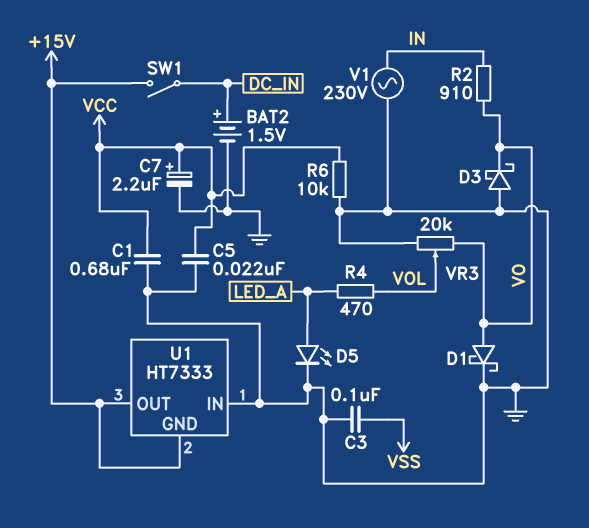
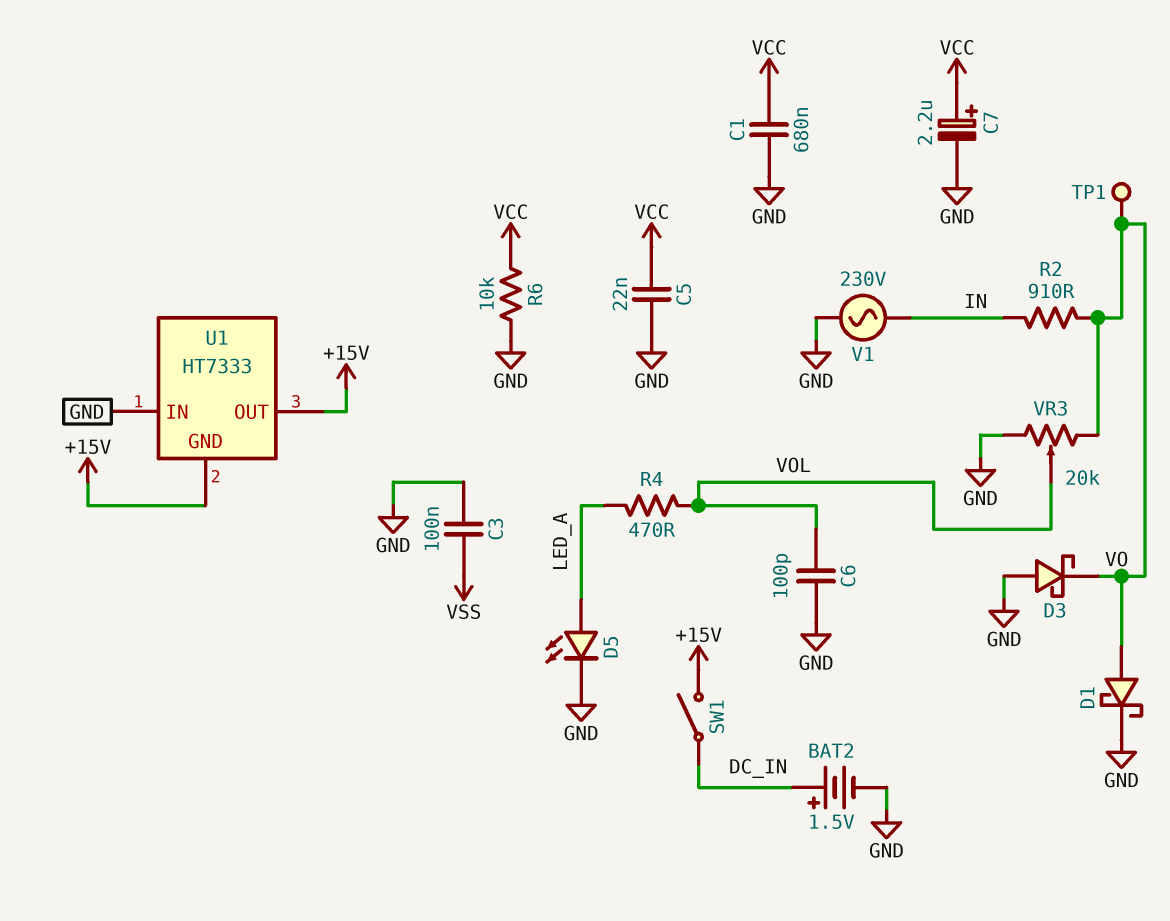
C6: none -> 100pF (GND, VOL)
TP1: none -> test point (VO)

